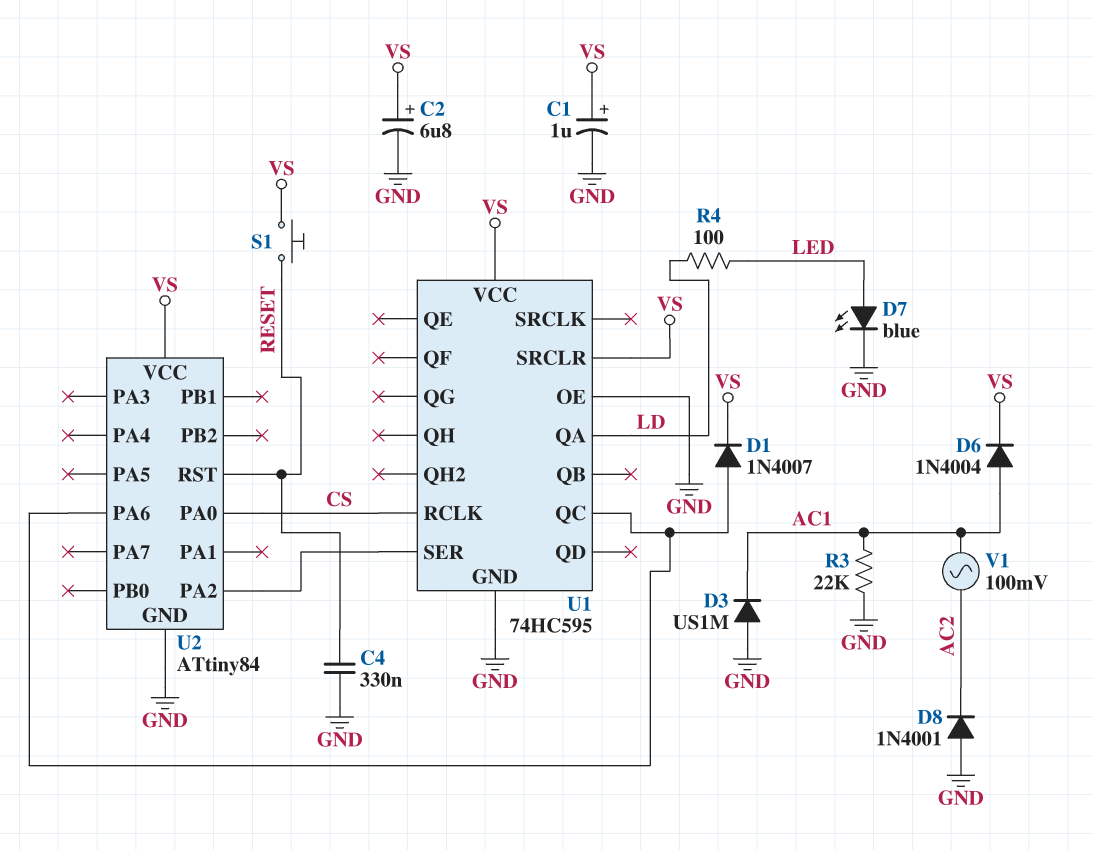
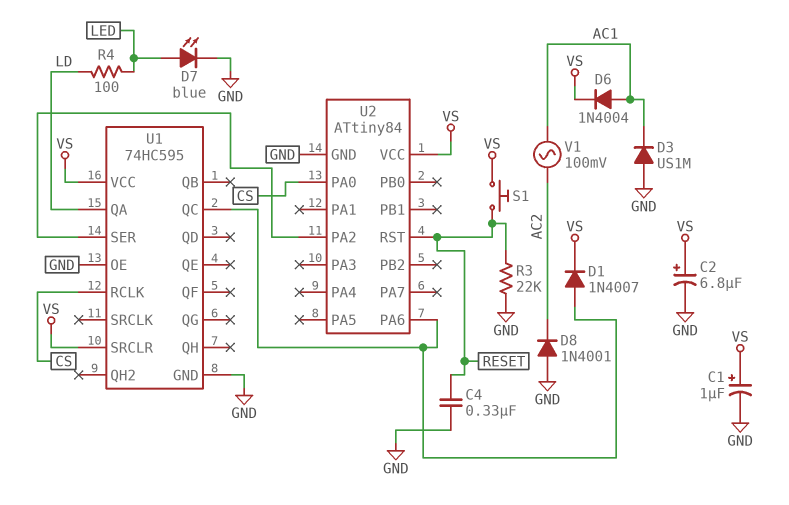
R3: 22k (AC1, GND) -> 22k (GND, RESET)

